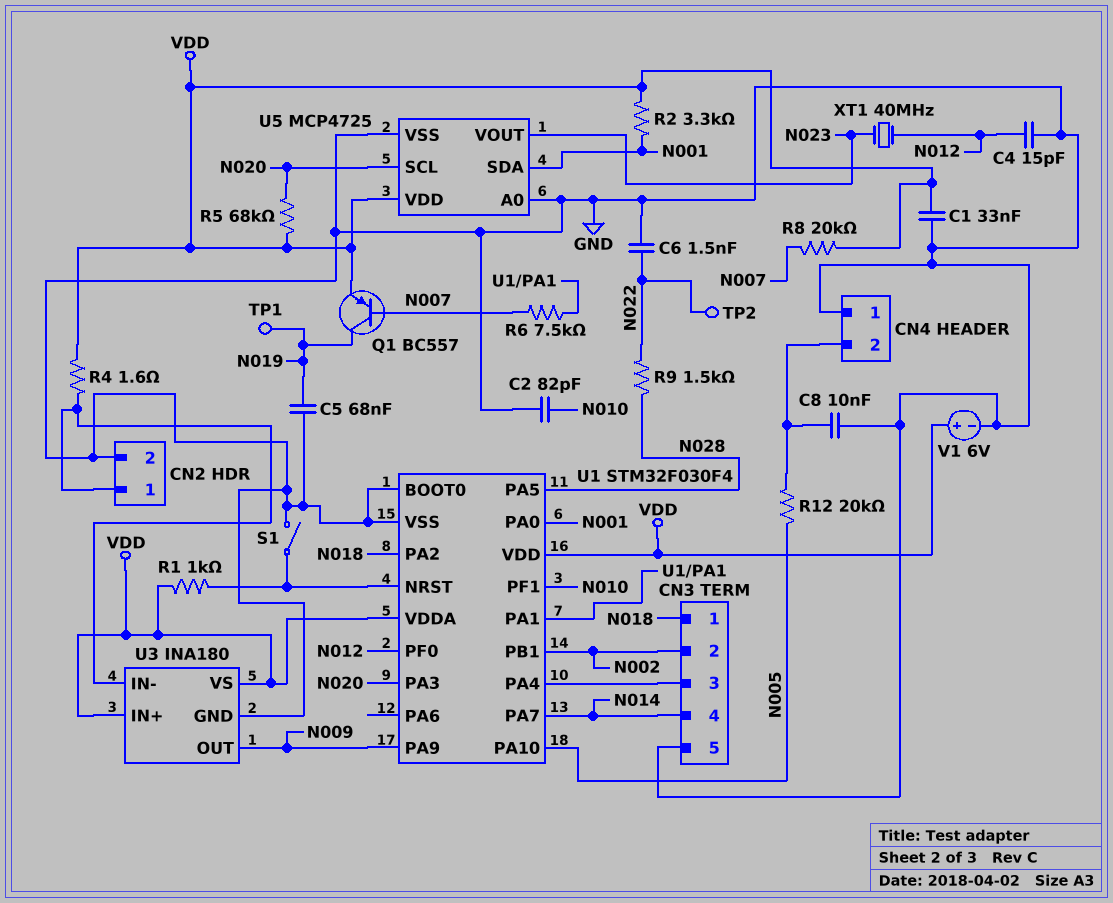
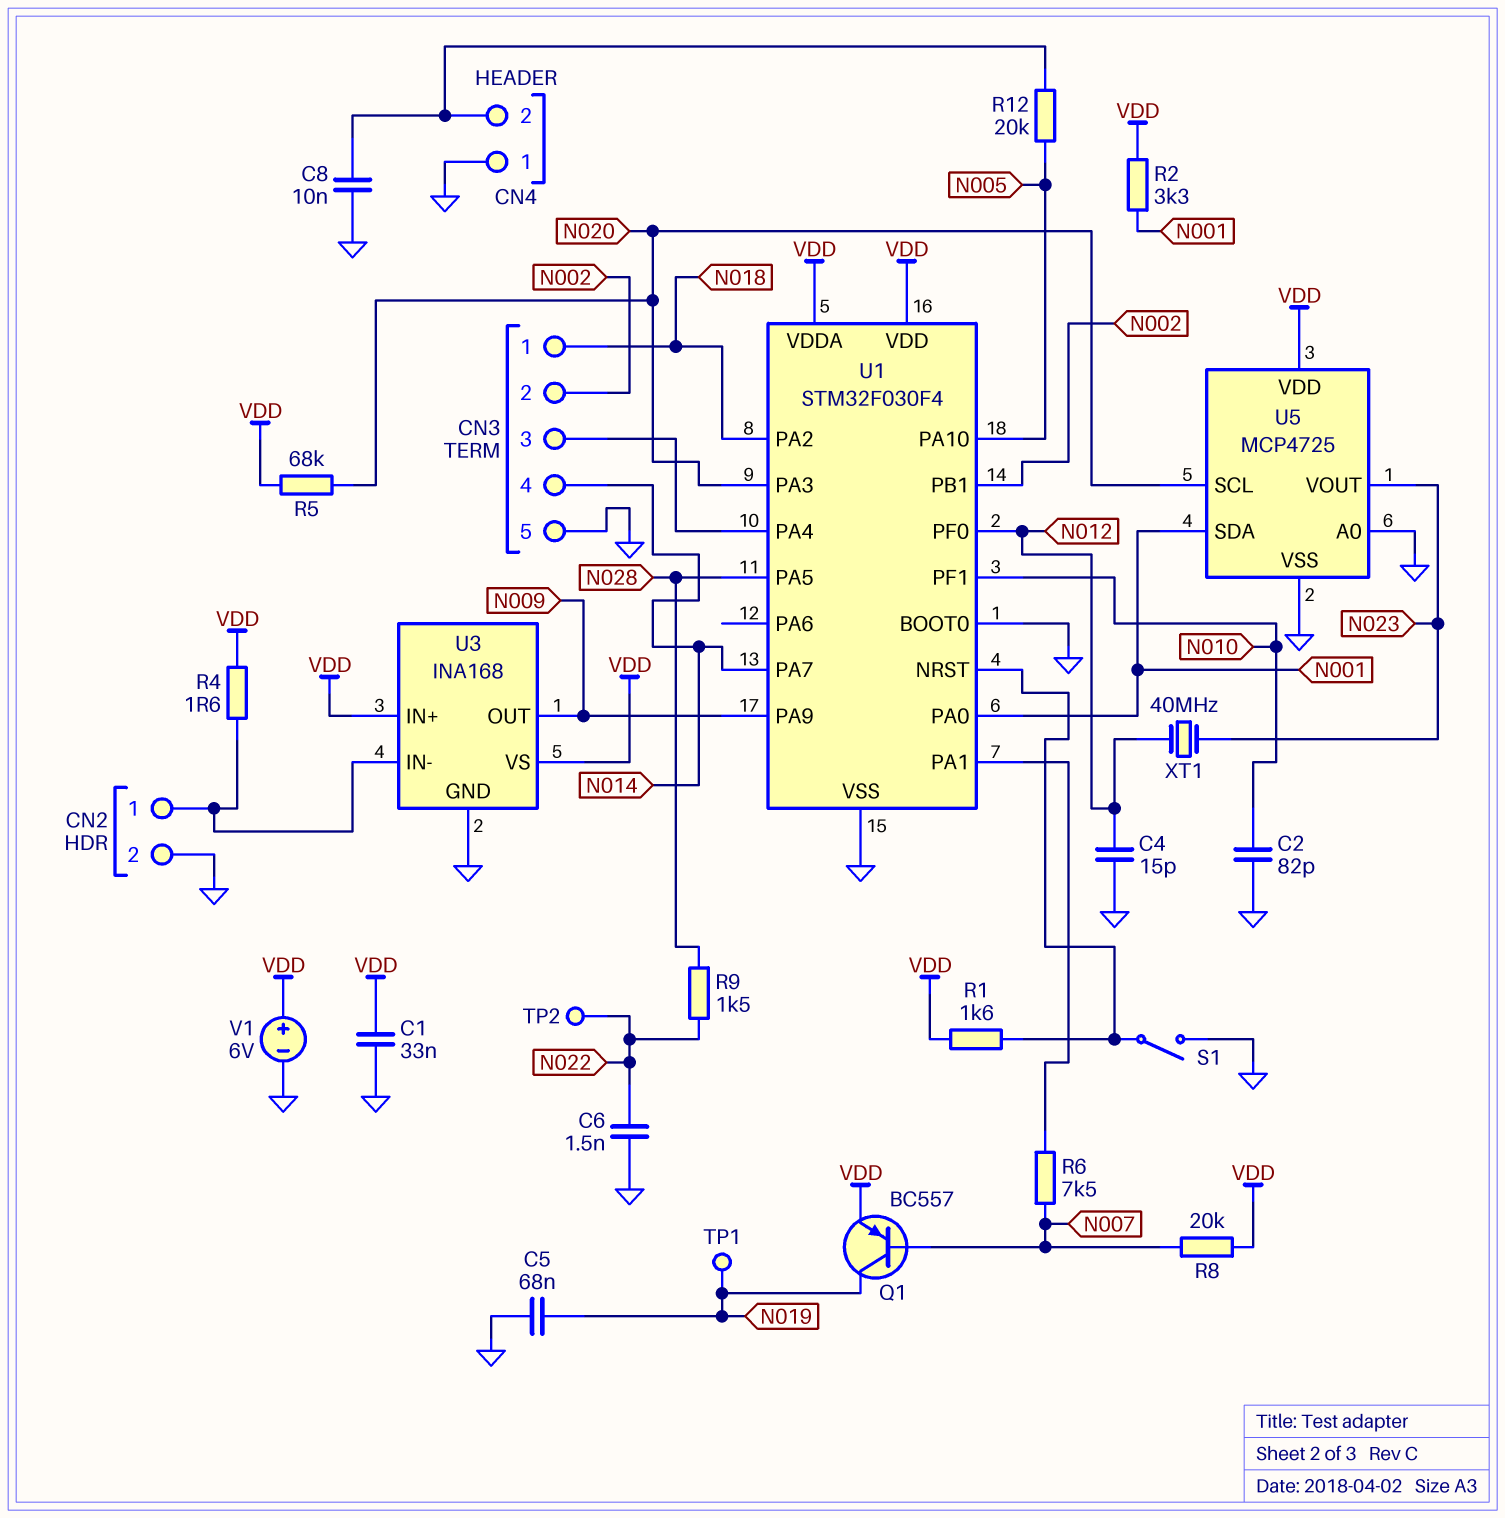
R1: 1k (U1/NRST, VDD) -> 1.6k (U1/NRST, VDD)
U3: INA180 -> INA168

